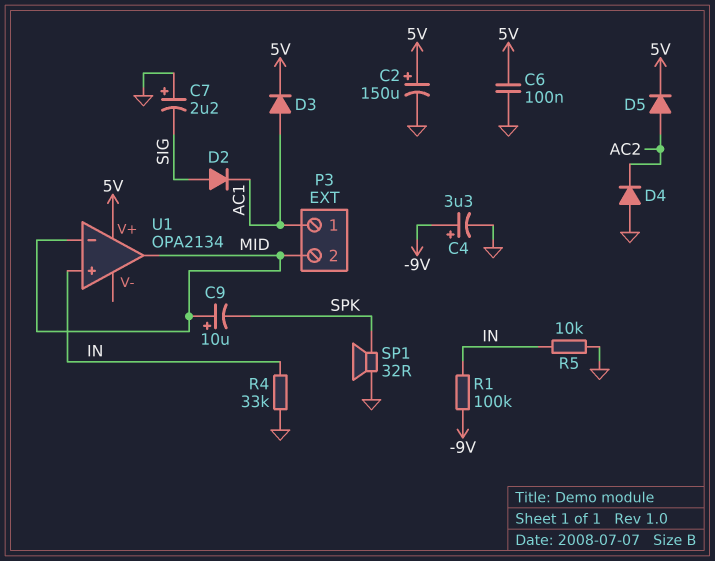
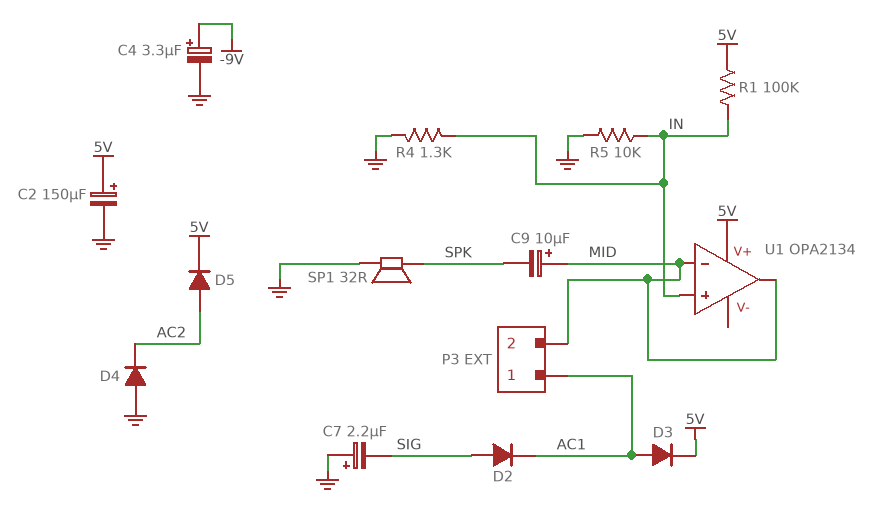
C6: 100nF (5V, GND) -> none
R1: 100k (-9V, IN) -> 100k (5V, IN)
R4: 33k (GND, IN) -> 1.3k (GND, IN)

